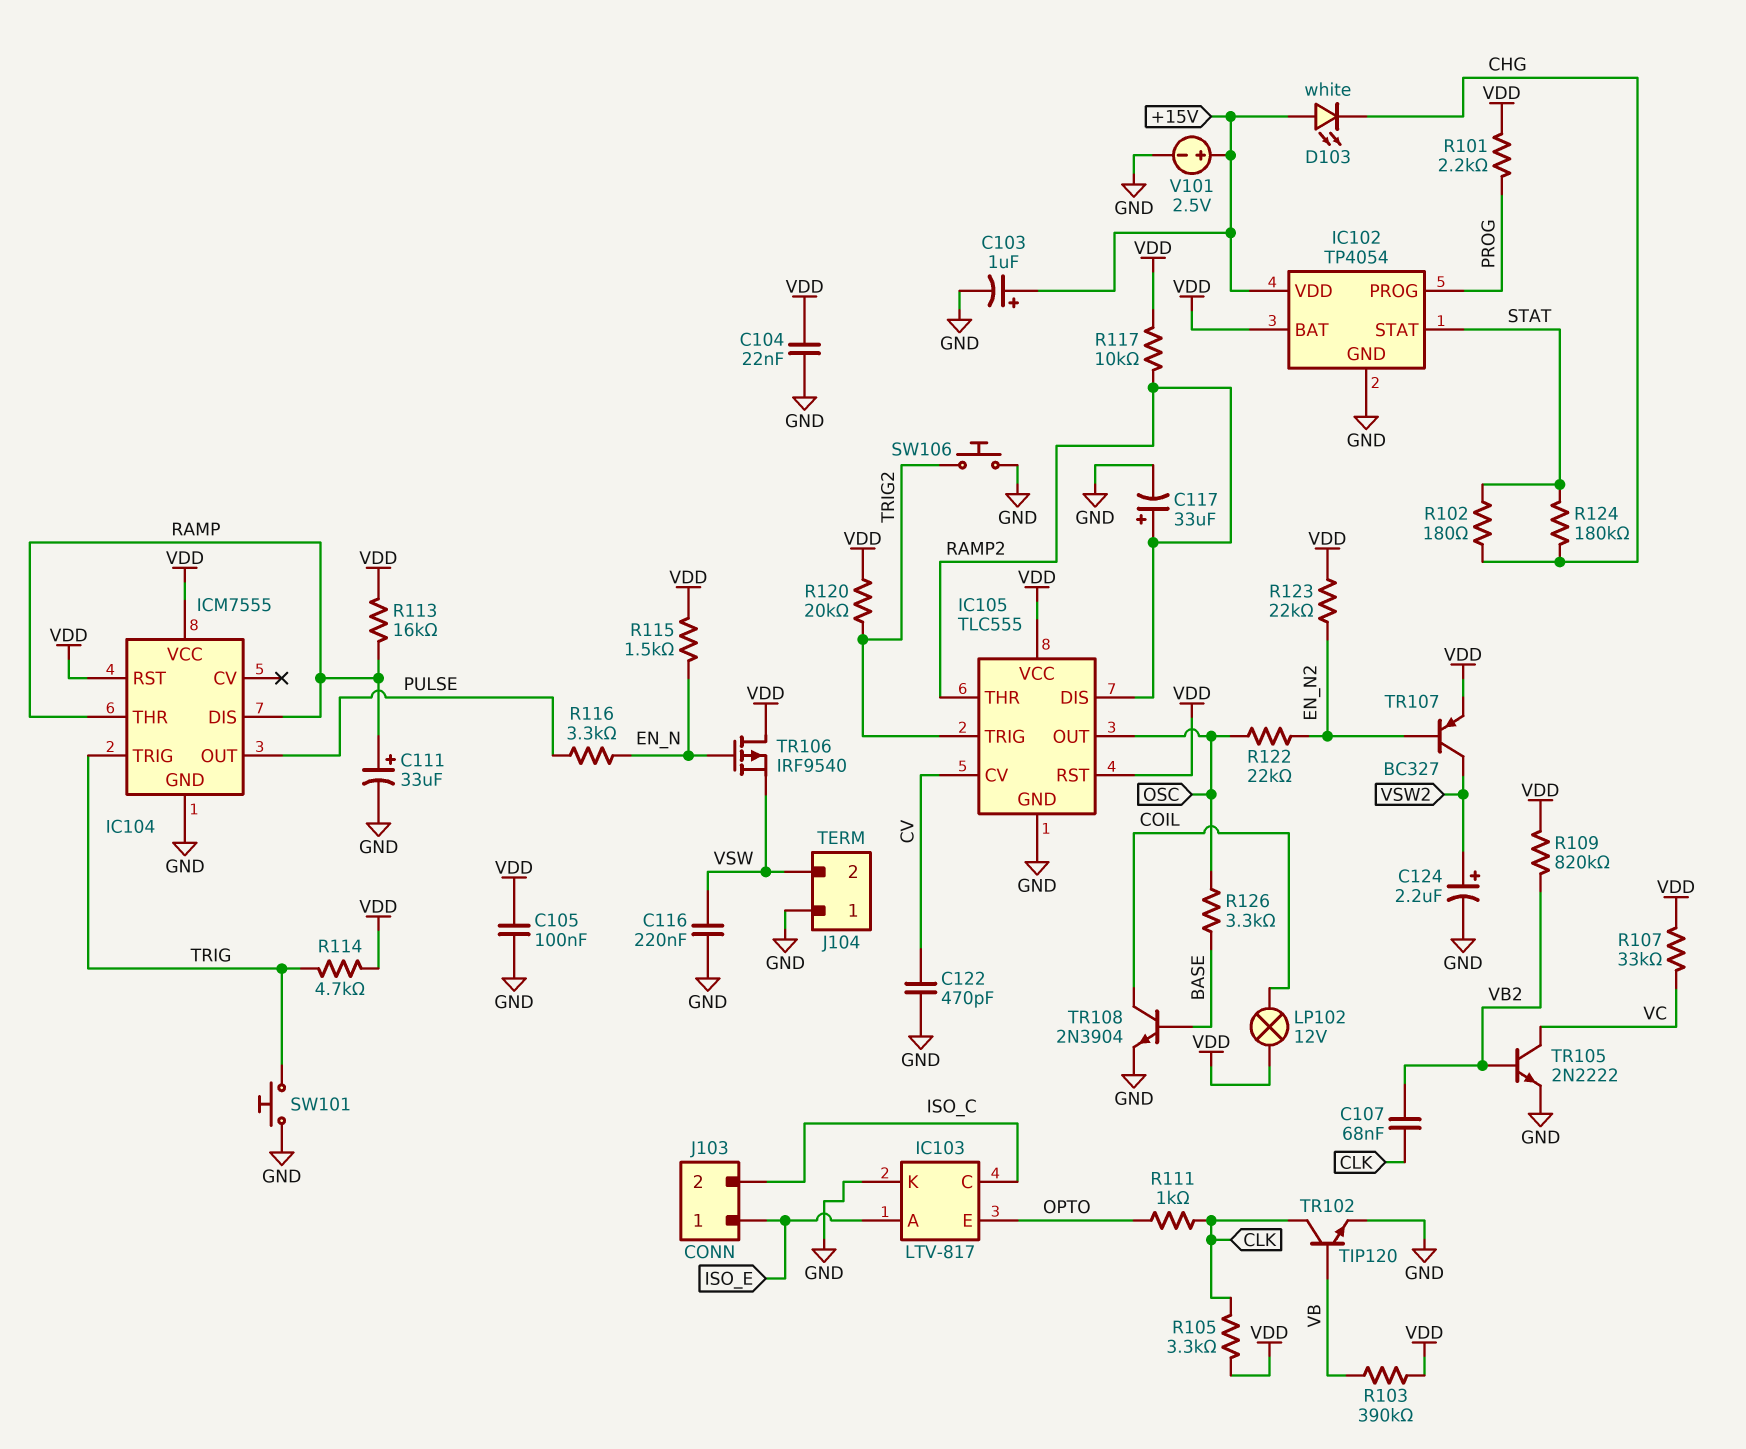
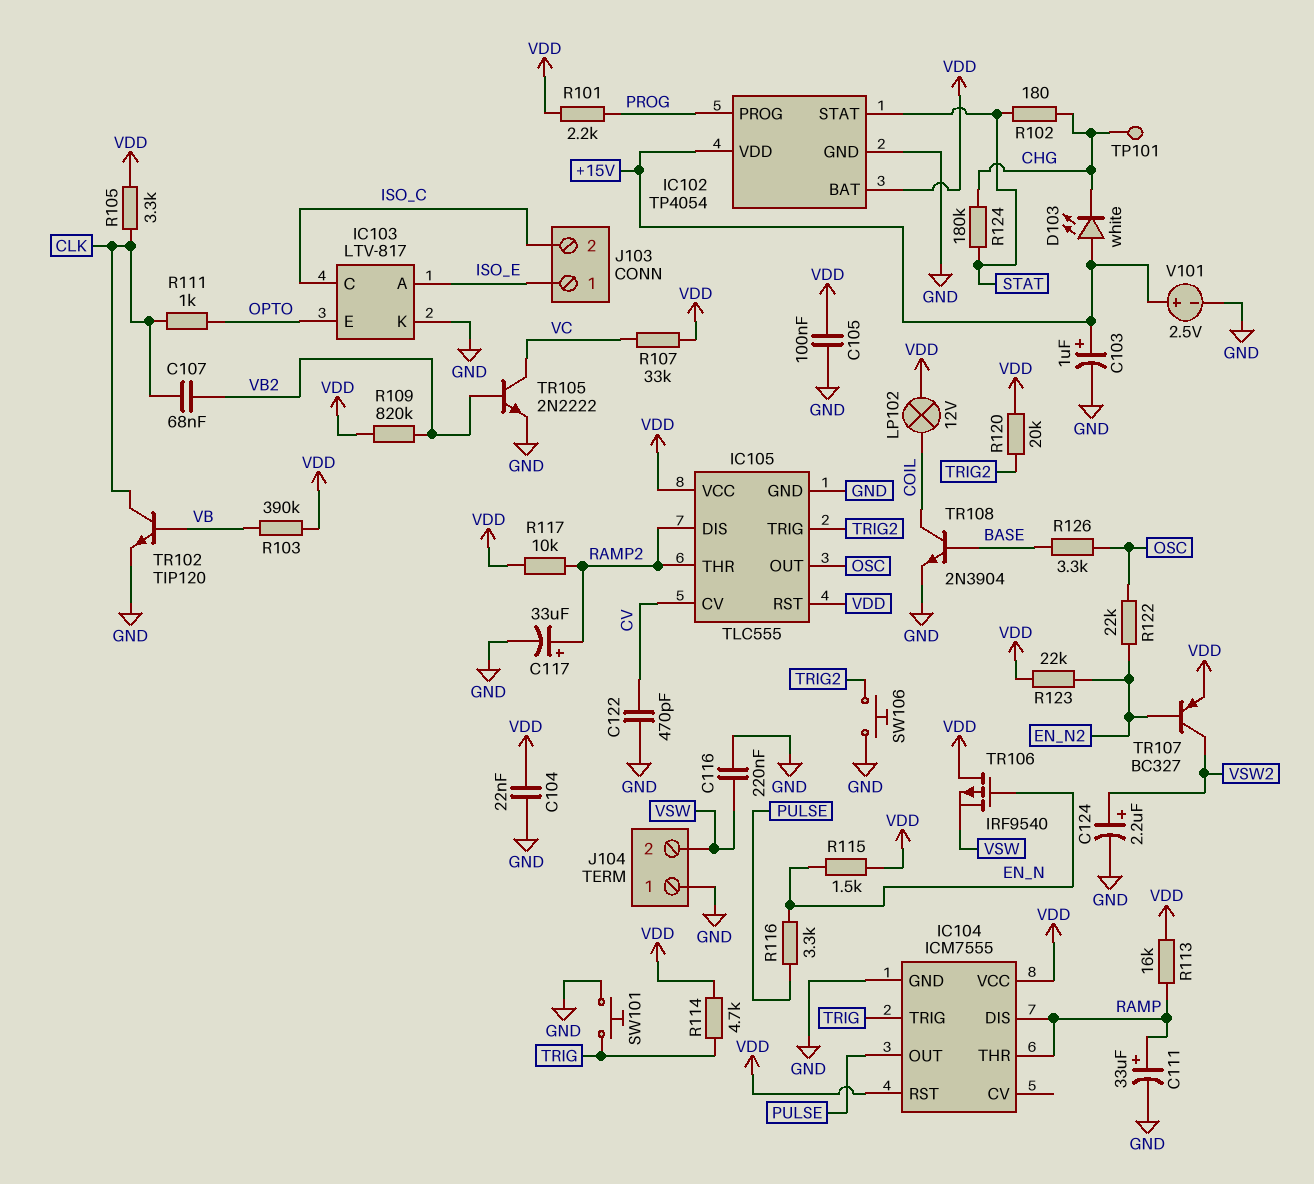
TP101: none -> test point (CHG)

